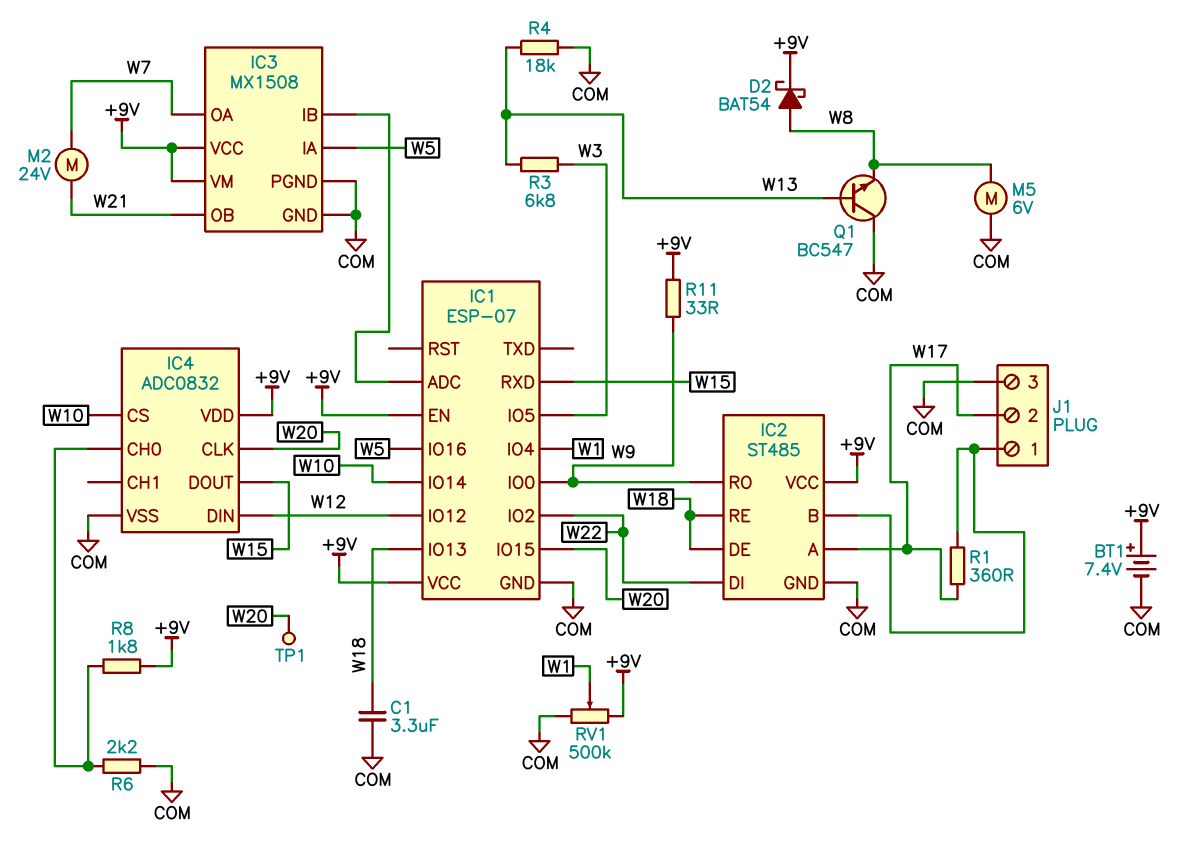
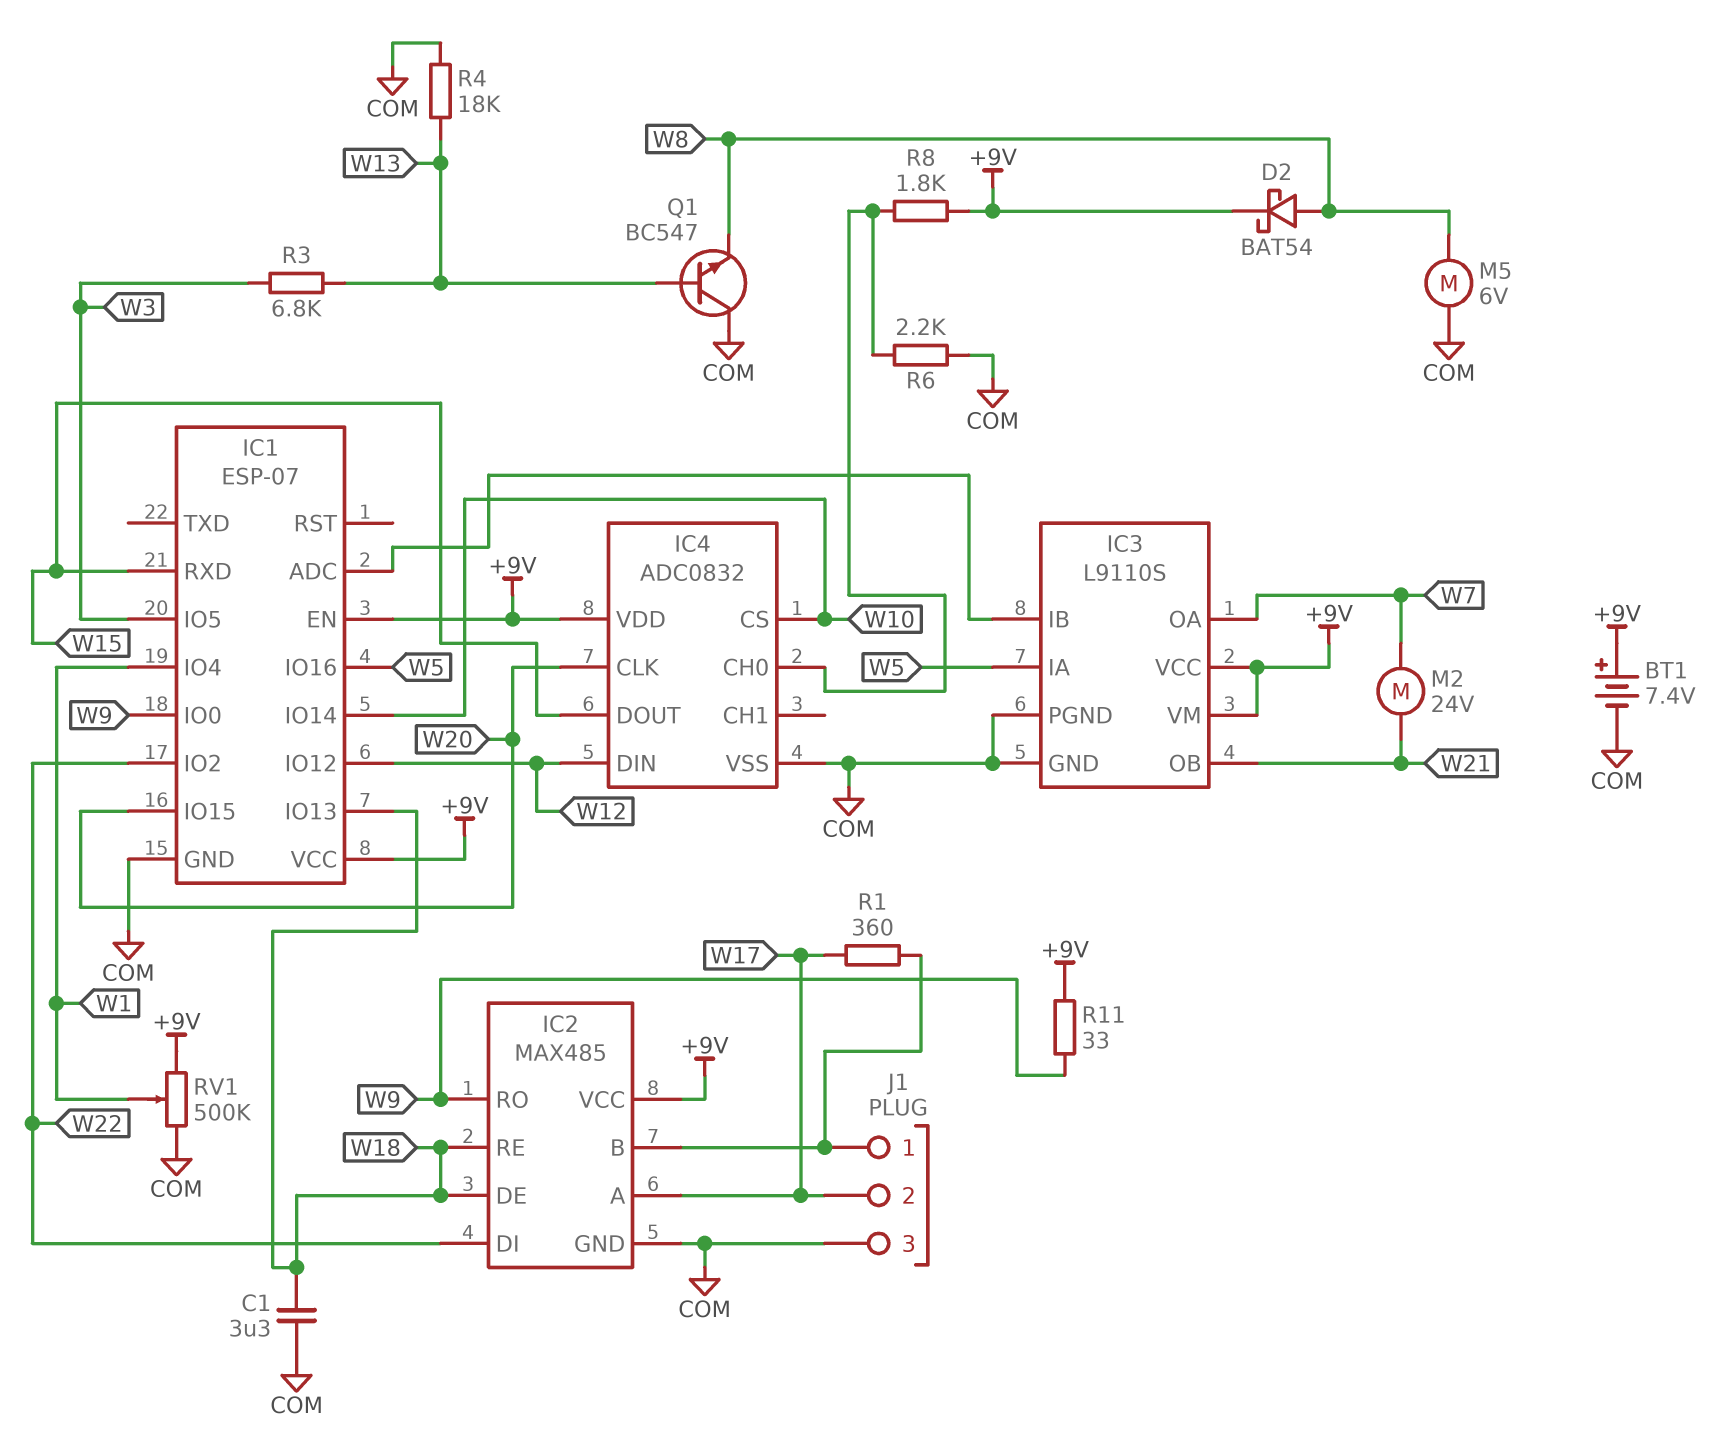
IC2: ST485 -> MAX485
IC3: MX1508 -> L9110S
TP1: test point (W20) -> none

